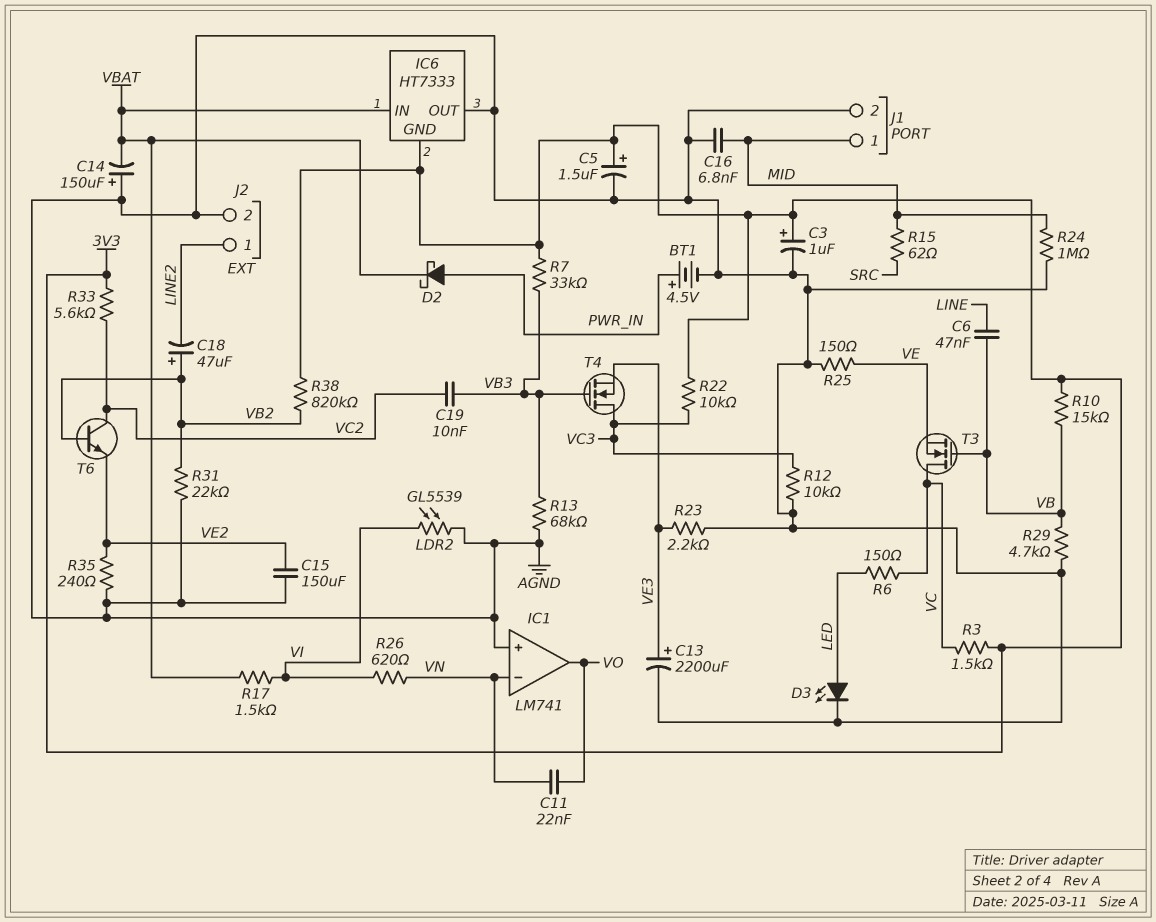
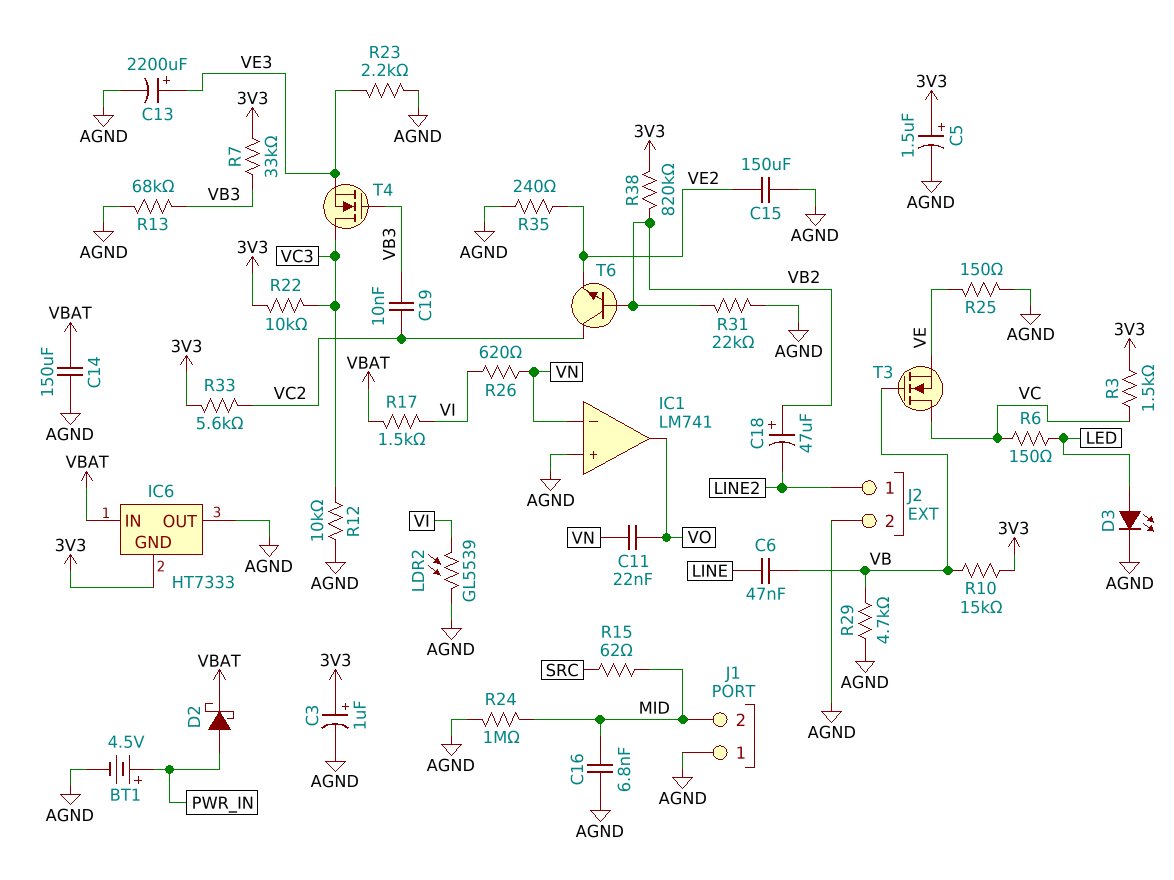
C14: 150uF (plus AGND, minus VBAT) -> 150uF (AGND, VBAT)
J1 pin 1: MID -> AGND
J1 pin 2: AGND -> MID

